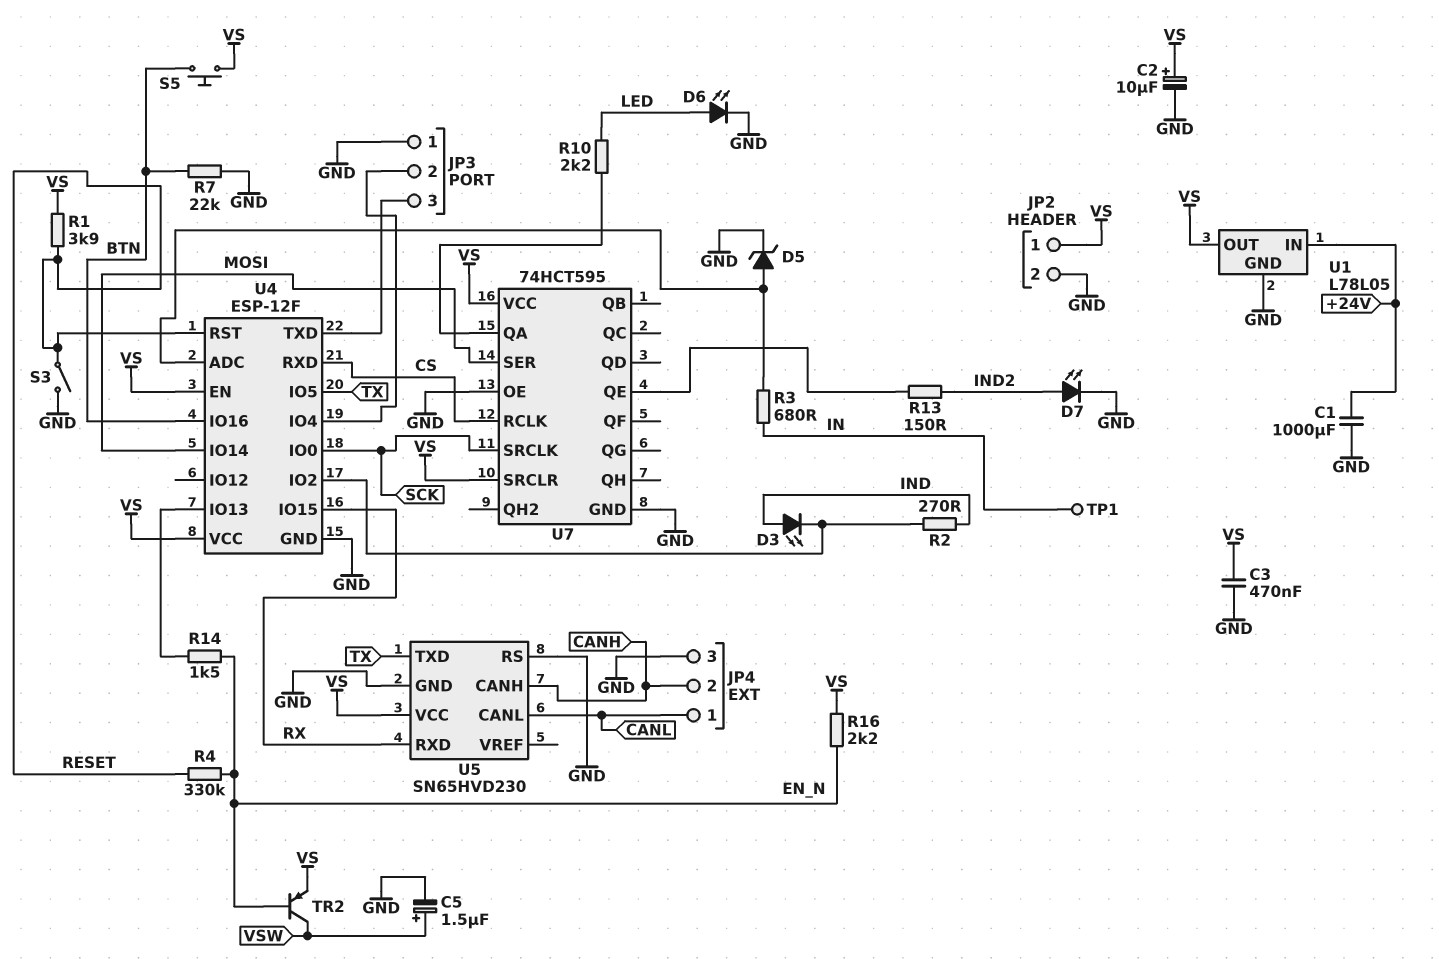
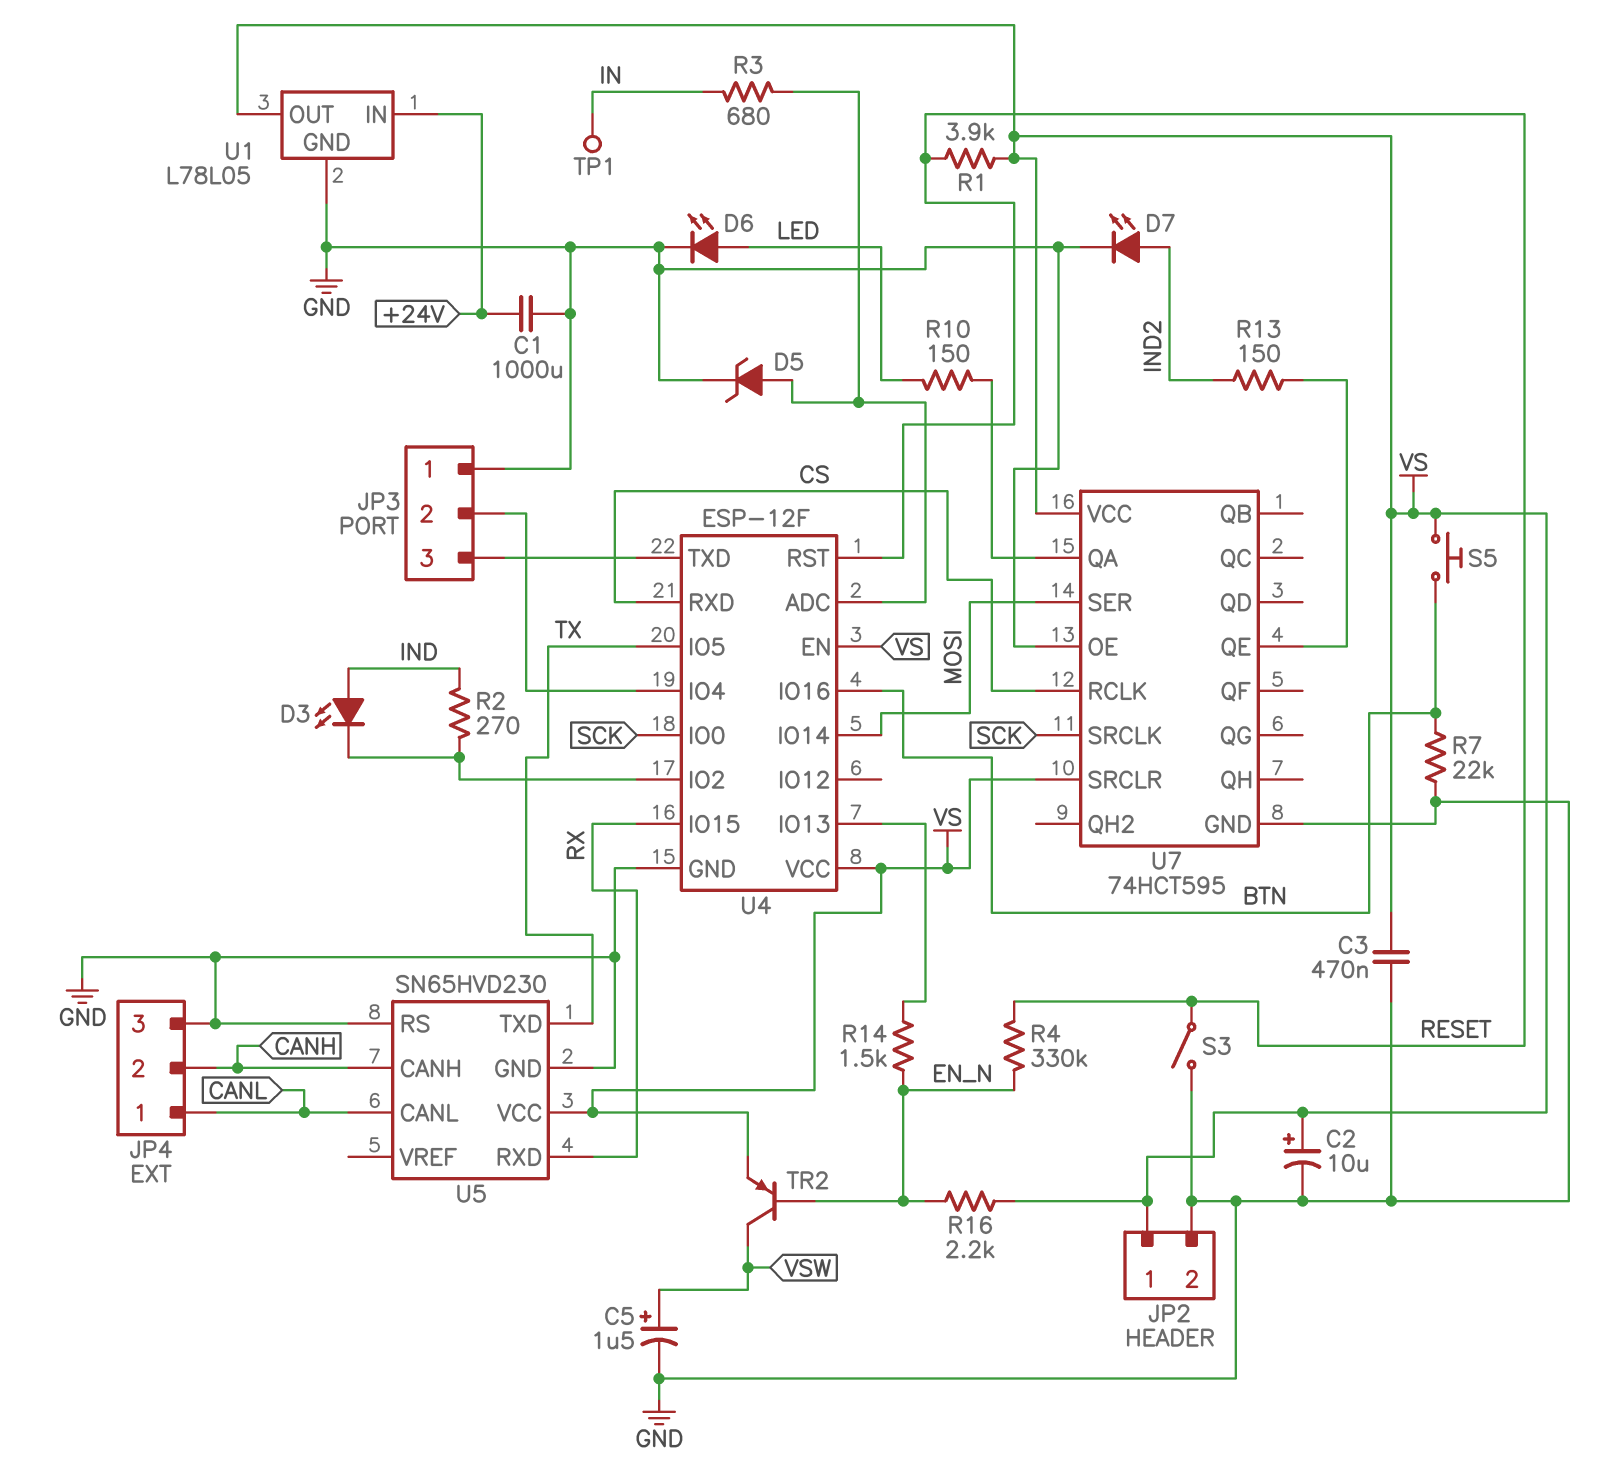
R10: 2.2k (LED, U7/QA) -> 150 (LED, U7/QA)

